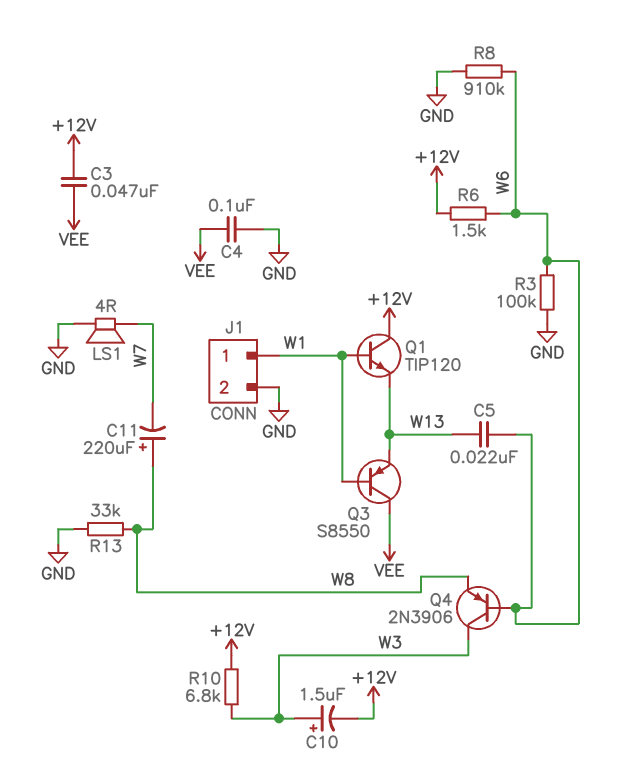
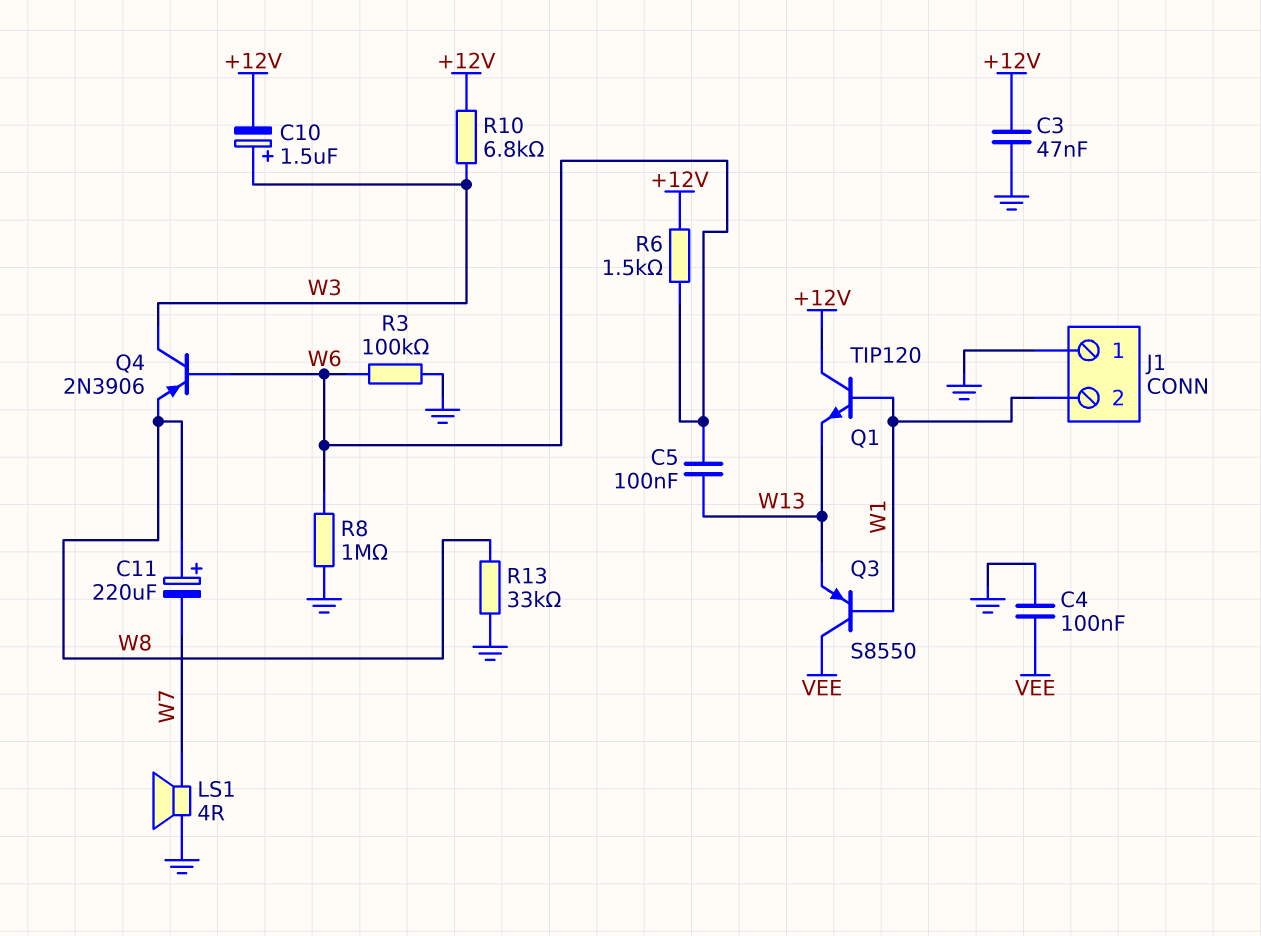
C3: 47nF (+12V, VEE) -> 47nF (+12V, GND)
C5: 22nF (W6, W13) -> 100nF (W6, W13)
J1 pin 1: W1 -> GND
J1 pin 2: GND -> W1
R8: 910k (GND, W6) -> 1M (GND, W6)

